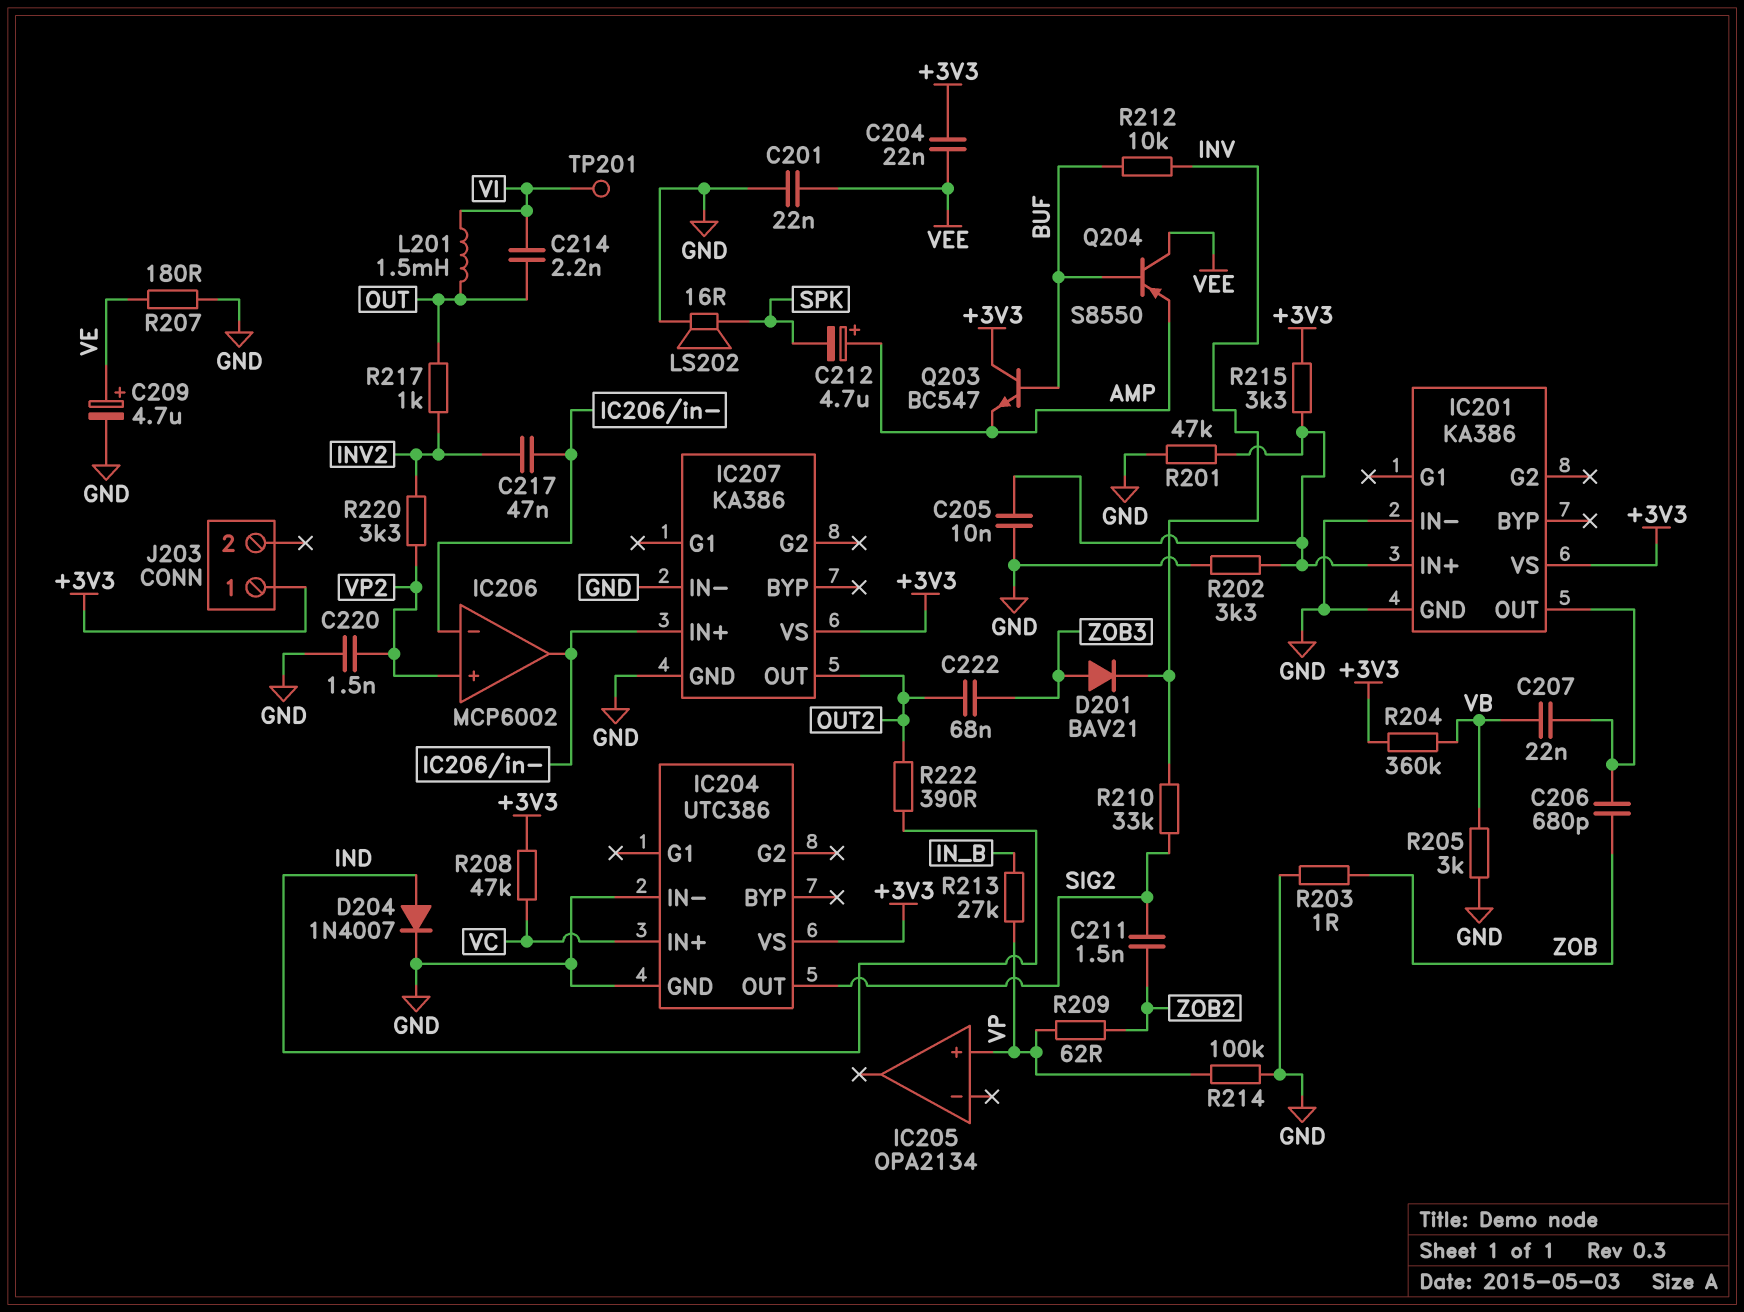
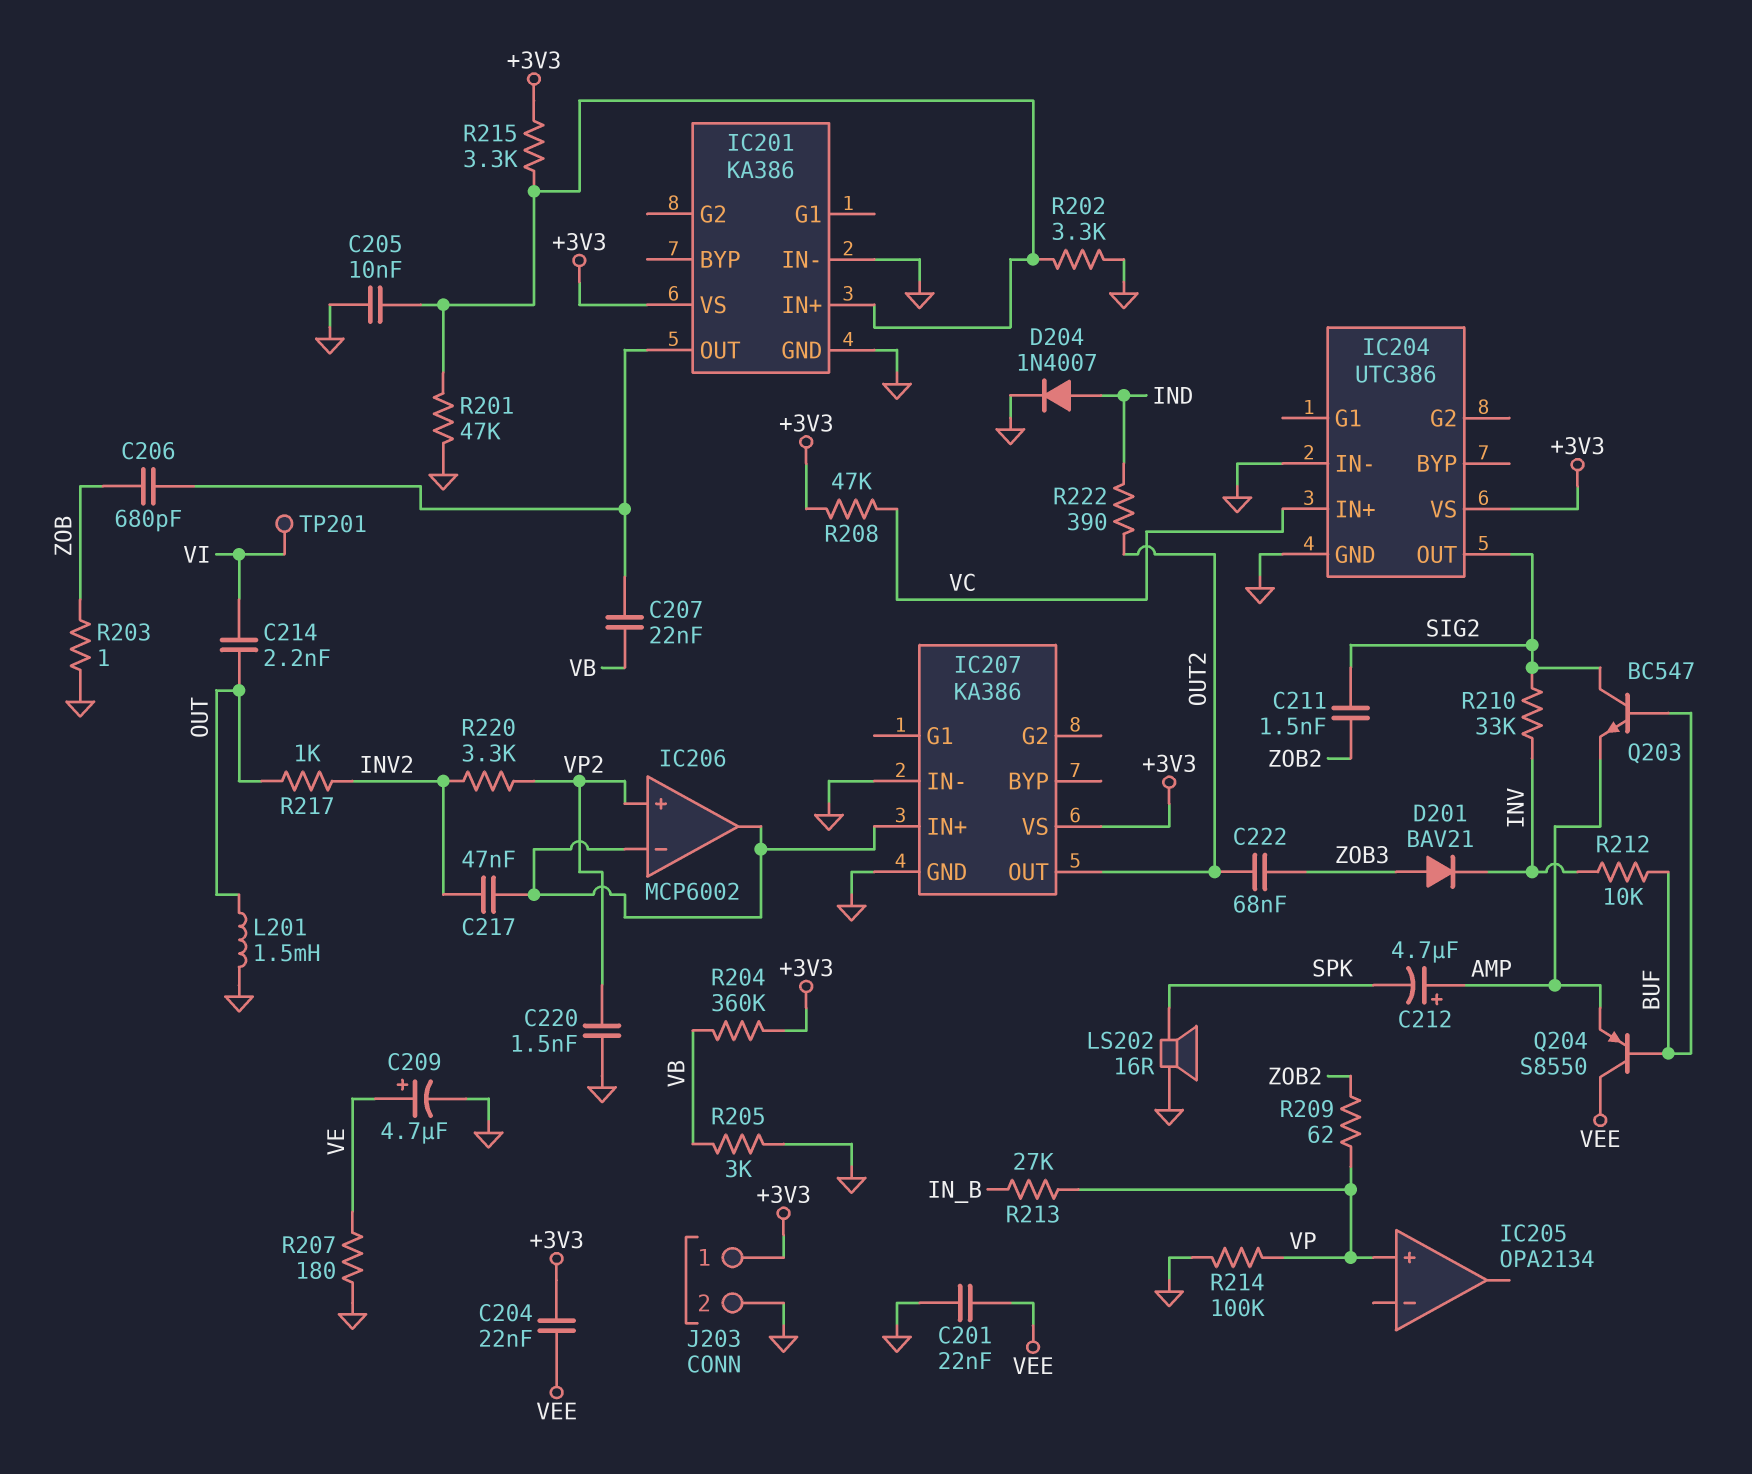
J203 pin 2: none -> GND
L201: 1.5mH (OUT, VI) -> 1.5mH (GND, OUT)
Q203: NPN BC547 (B BUF, C +3V3, E AMP) -> NPN BC547 (B BUF, C SIG2, E AMP)

